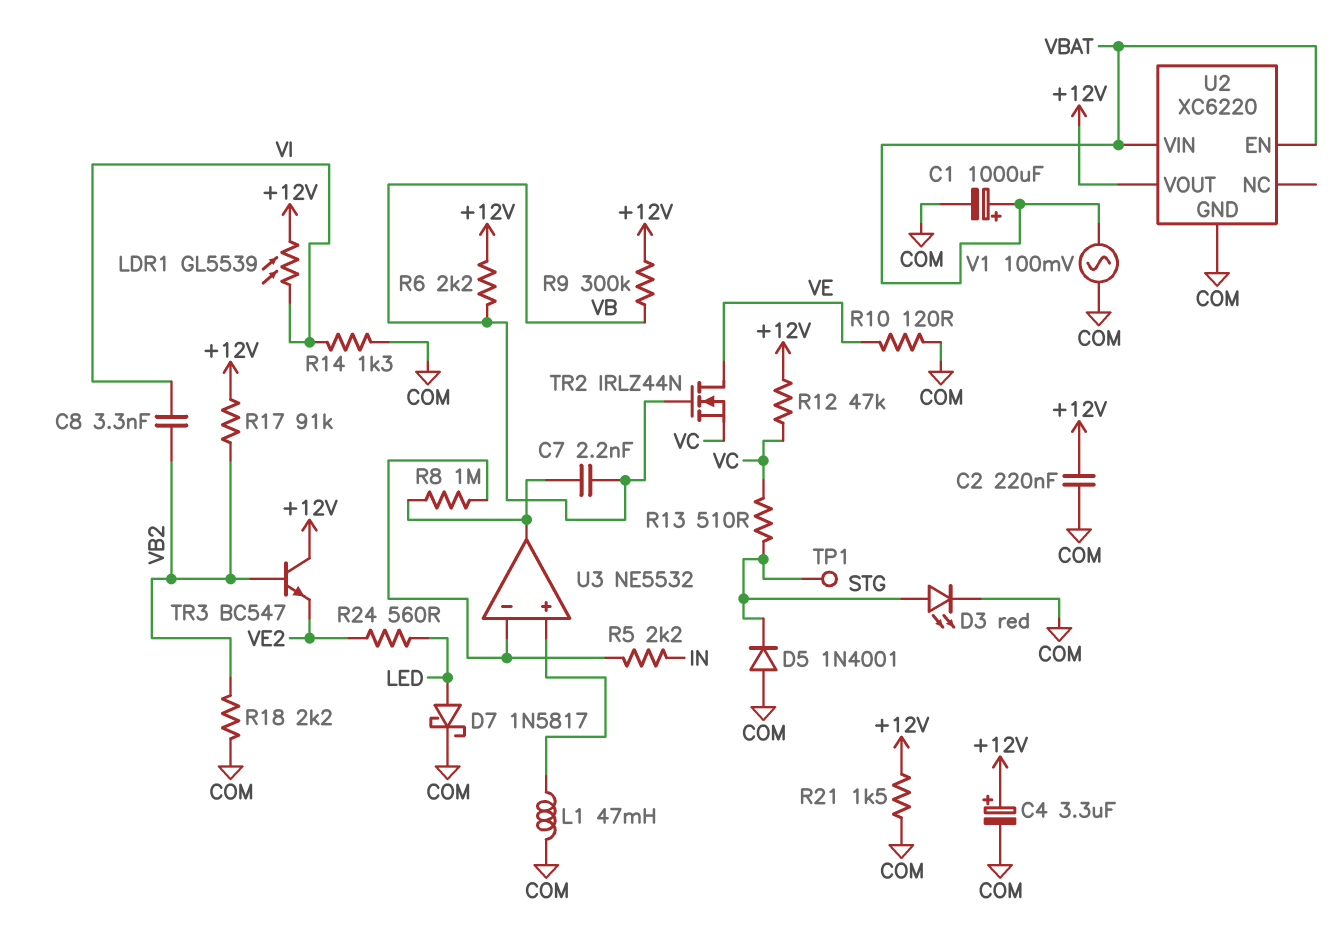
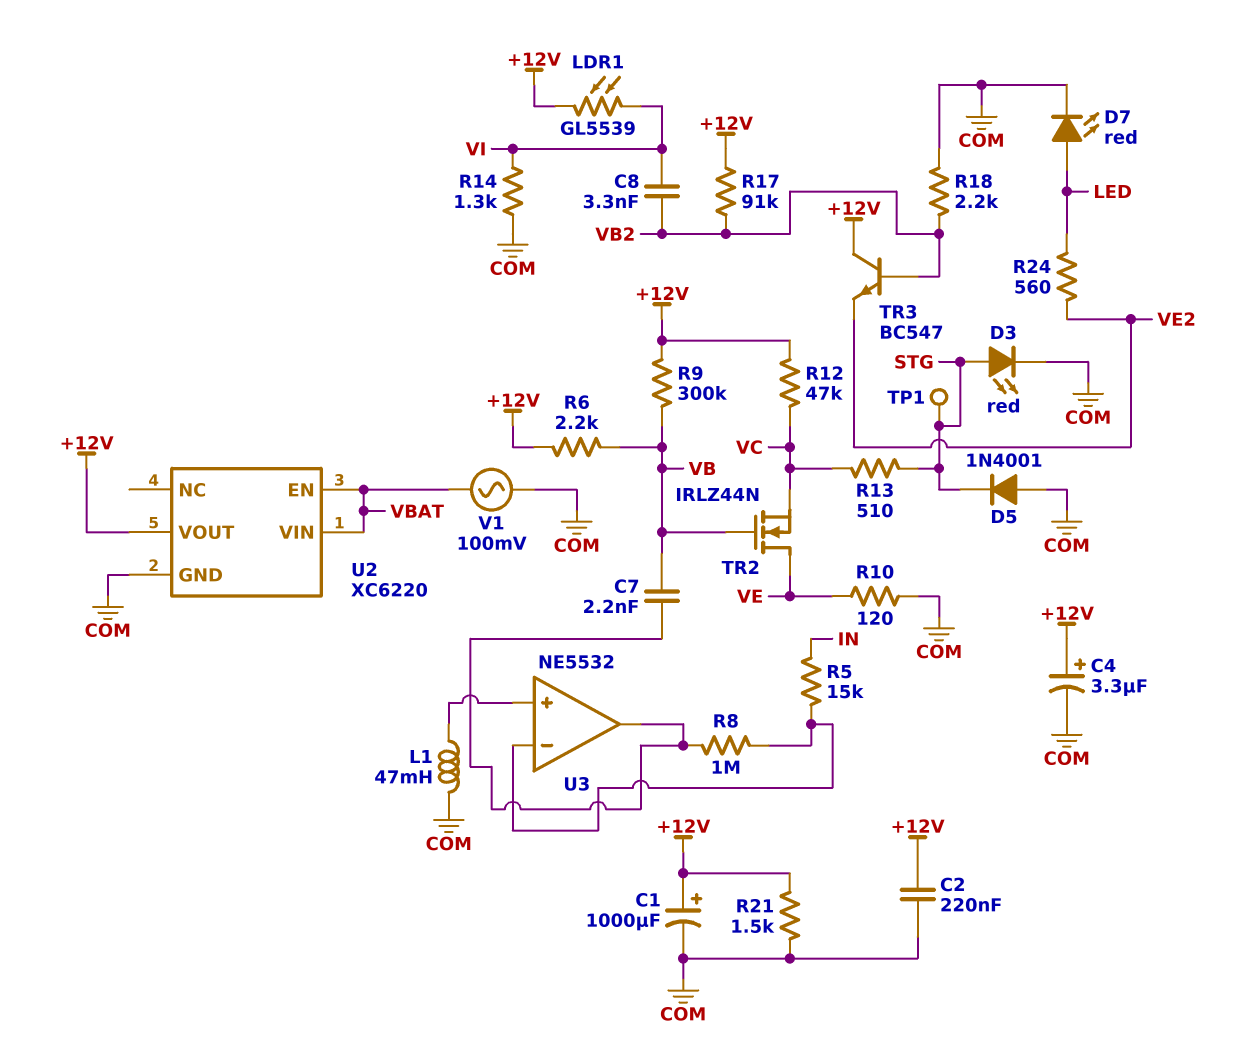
C1: 1000uF (plus VBAT, minus COM) -> 1000uF (plus +12V, minus COM)
D7: schottky 1N5817 (A LED, K COM) -> LED red (A LED, K COM)
R5: 2.2k (IN, U3/in-) -> 15k (IN, U3/in-)

